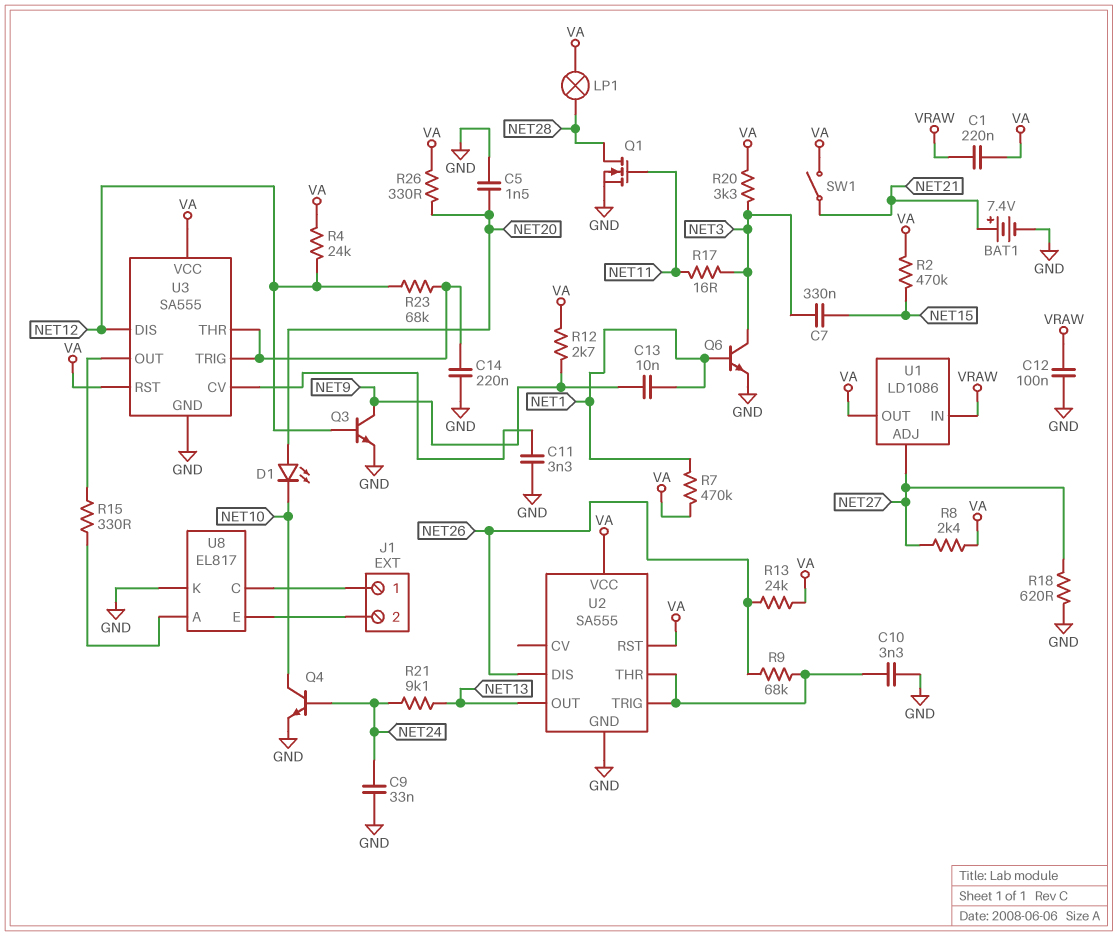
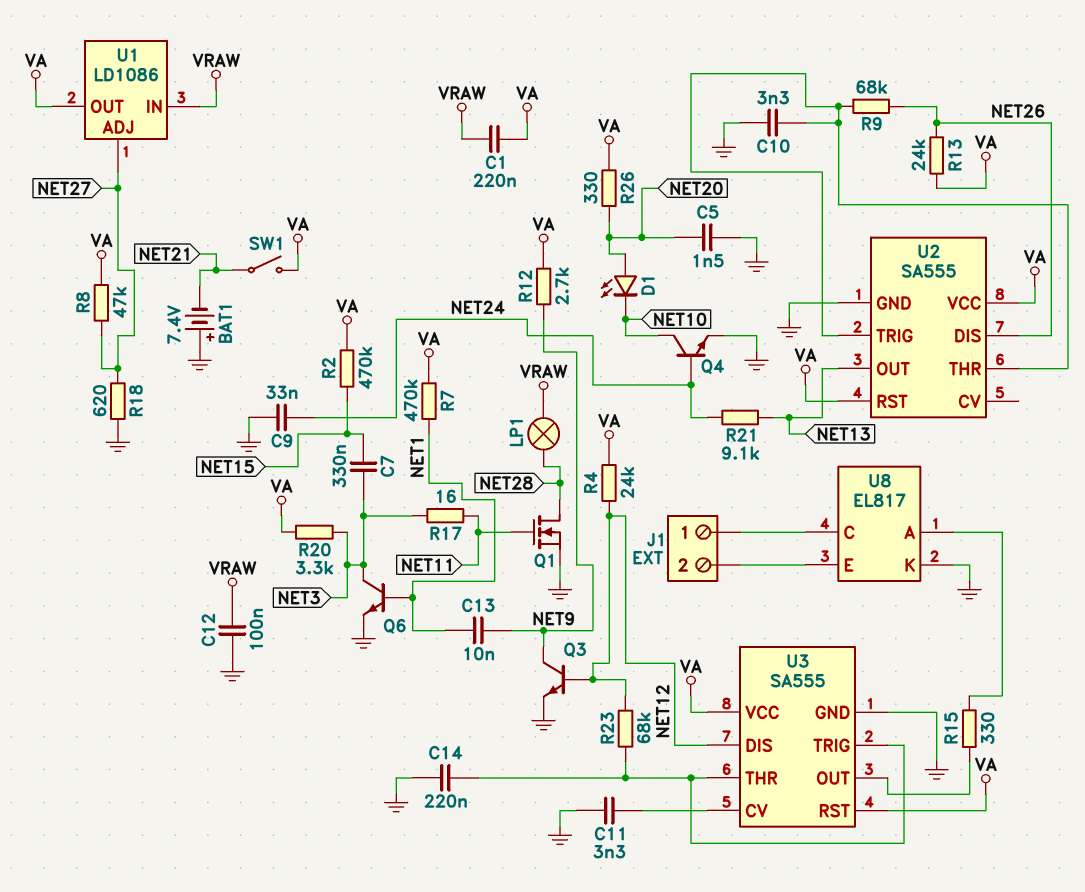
BAT1: 7.4V (plus NET21, minus GND) -> 7.4V (plus GND, minus NET21)
LP1: lamp (NET28, VA) -> lamp (NET28, VRAW)
R8: 2.4k (NET27, VA) -> 47k (NET27, VA)

